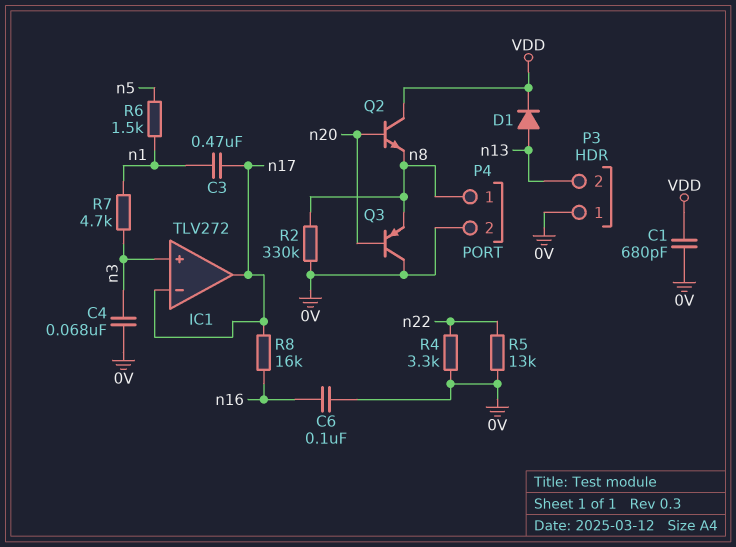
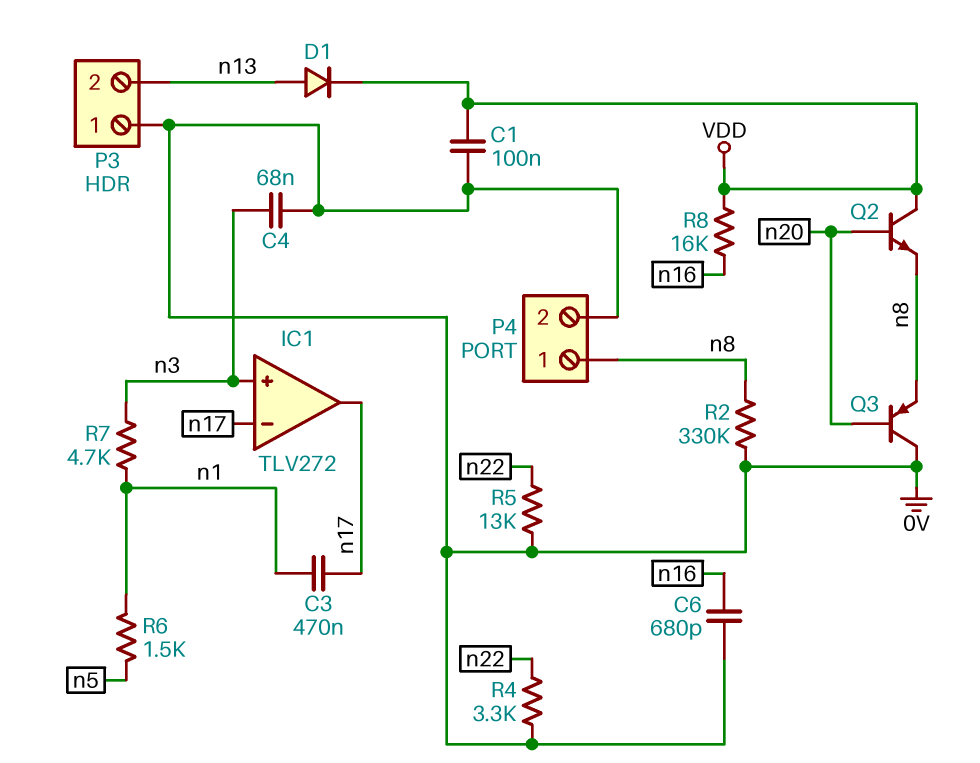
C1: 680pF (0V, VDD) -> 100nF (0V, VDD)
C6: 100nF (0V, n16) -> 680pF (0V, n16)
R8: 16k (n16, n17) -> 16k (VDD, n16)

